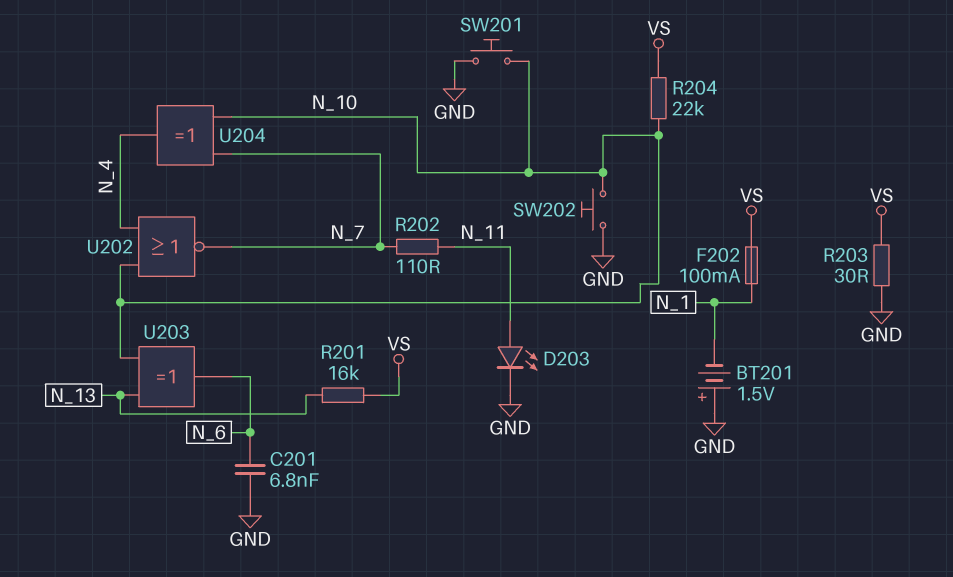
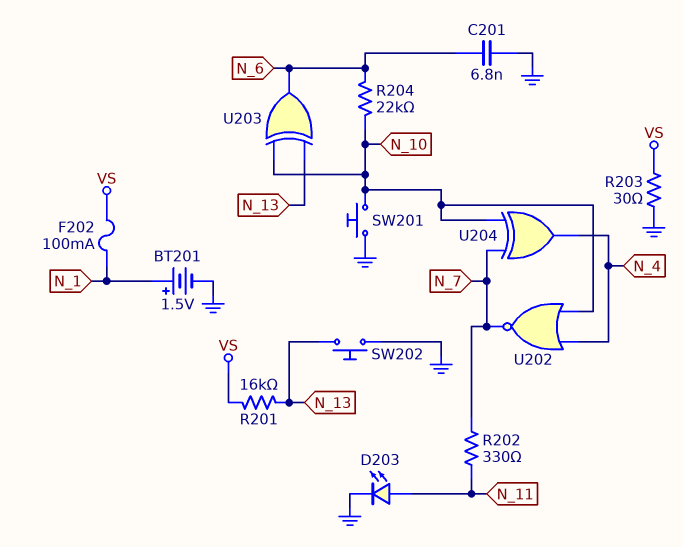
BT201: 1.5V (plus GND, minus N_1) -> 1.5V (plus N_1, minus GND)
R202: 110 (N_7, N_11) -> 330 (N_7, N_11)
R204: 22k (N_10, VS) -> 22k (N_6, N_10)
SW202: button (GND, N_10) -> button (GND, N_13)

